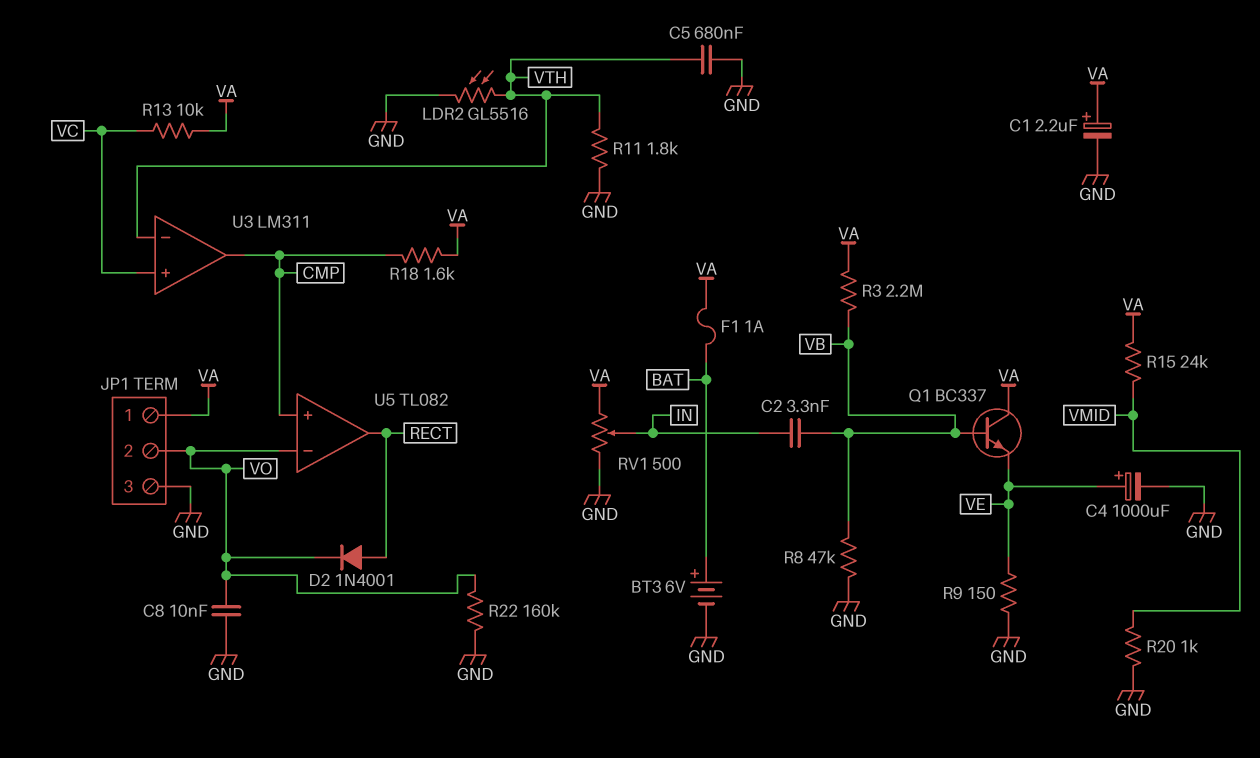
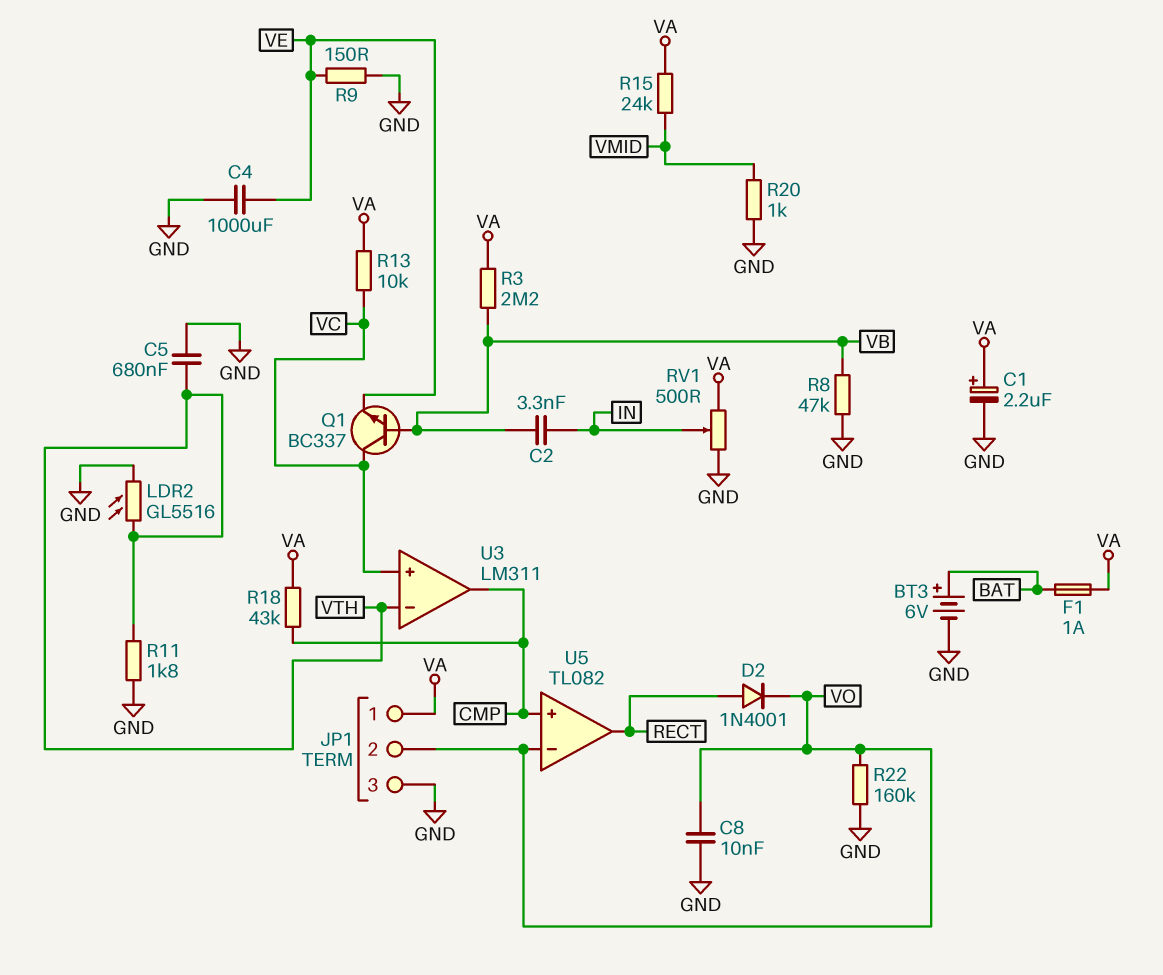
C4: 1000uF (plus VE, minus GND) -> 1000uF (GND, VE)
Q1: NPN BC337 (B VB, C VA, E VE) -> NPN BC337 (B VB, C VC, E VE)
R18: 1.6k (CMP, VA) -> 43k (CMP, VA)

